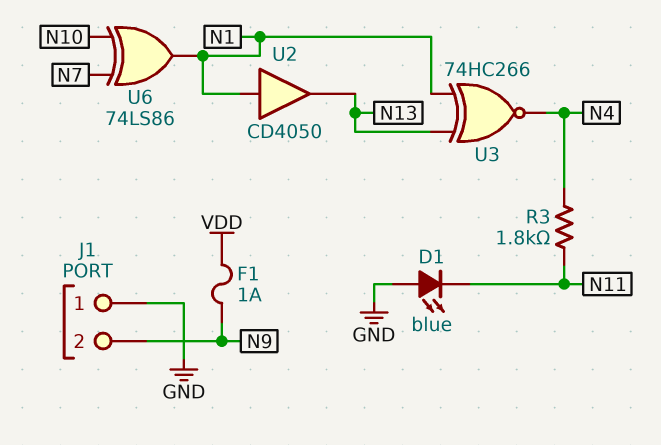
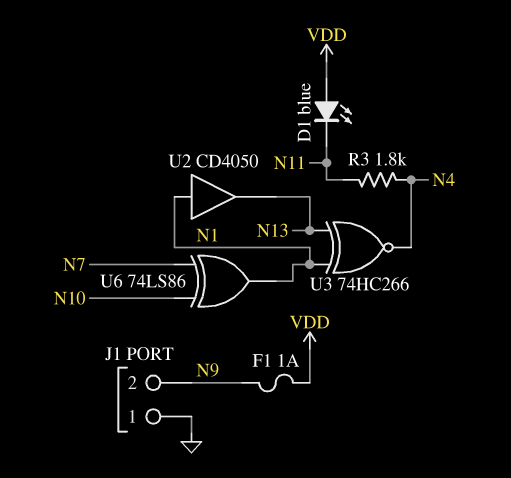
D1: LED blue (A GND, K N11) -> LED blue (A VDD, K N11)

